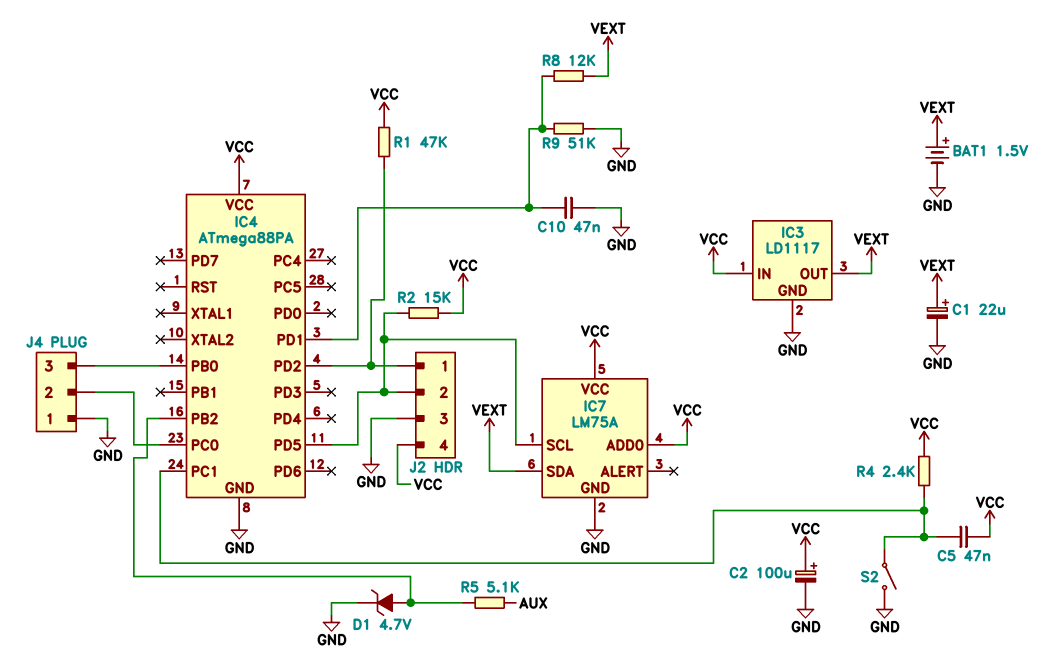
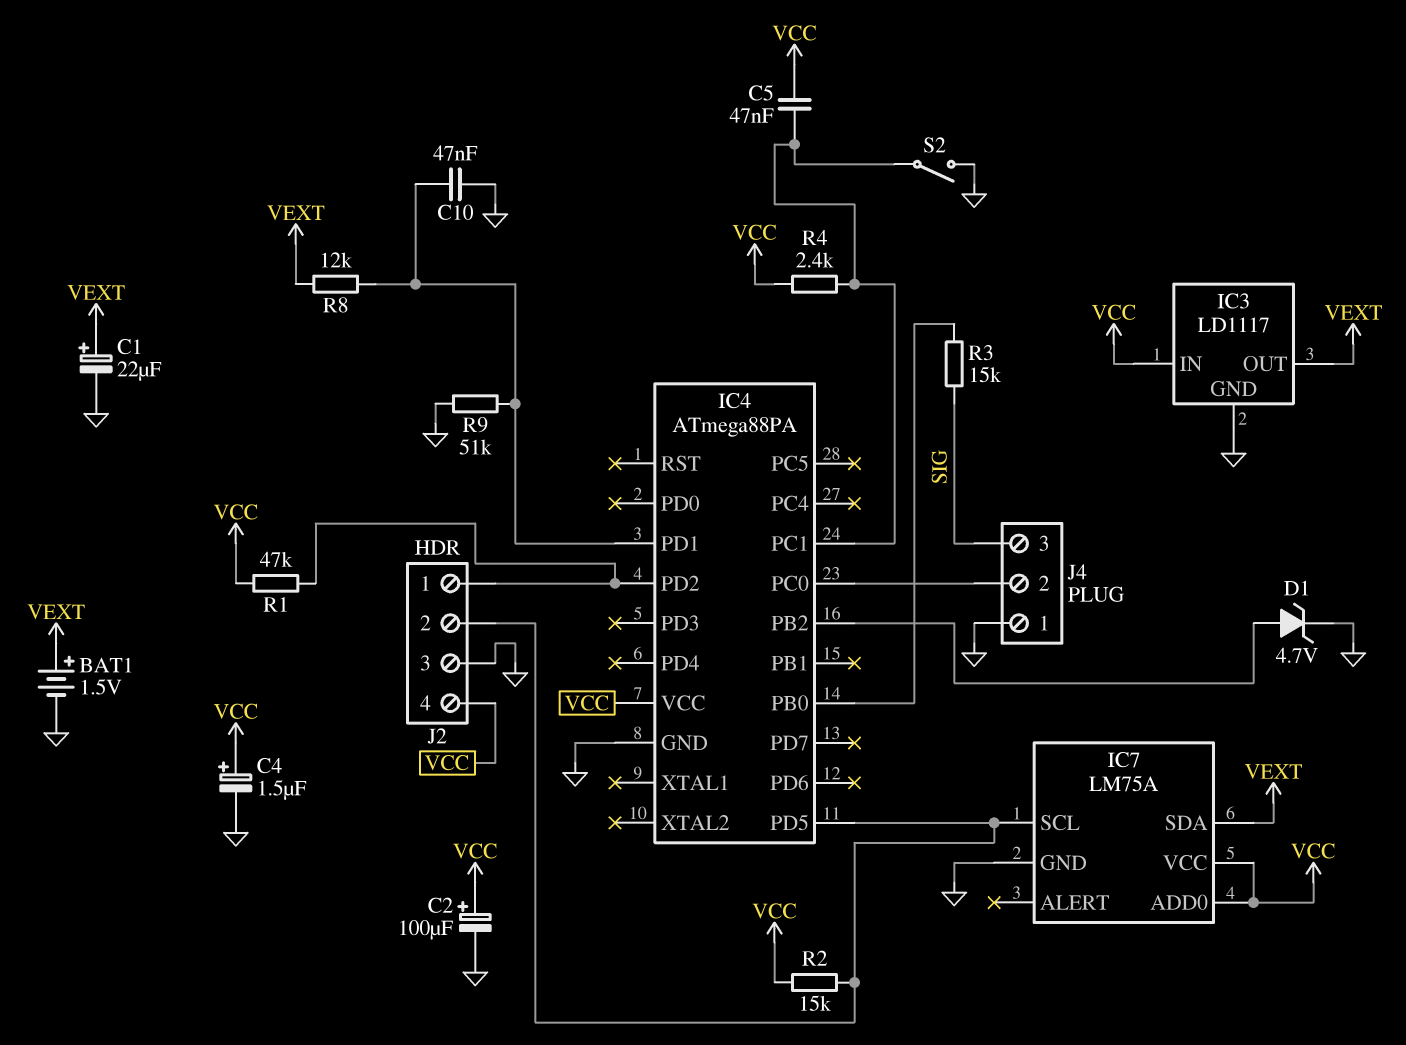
C4: none -> 1.5uF (plus VCC, minus GND)
J4 pin 3: IC4/PB0 -> SIG
R3: none -> 15k (IC4/PB0, SIG)
R5: 5.1k (AUX, IC4/PB2) -> none

